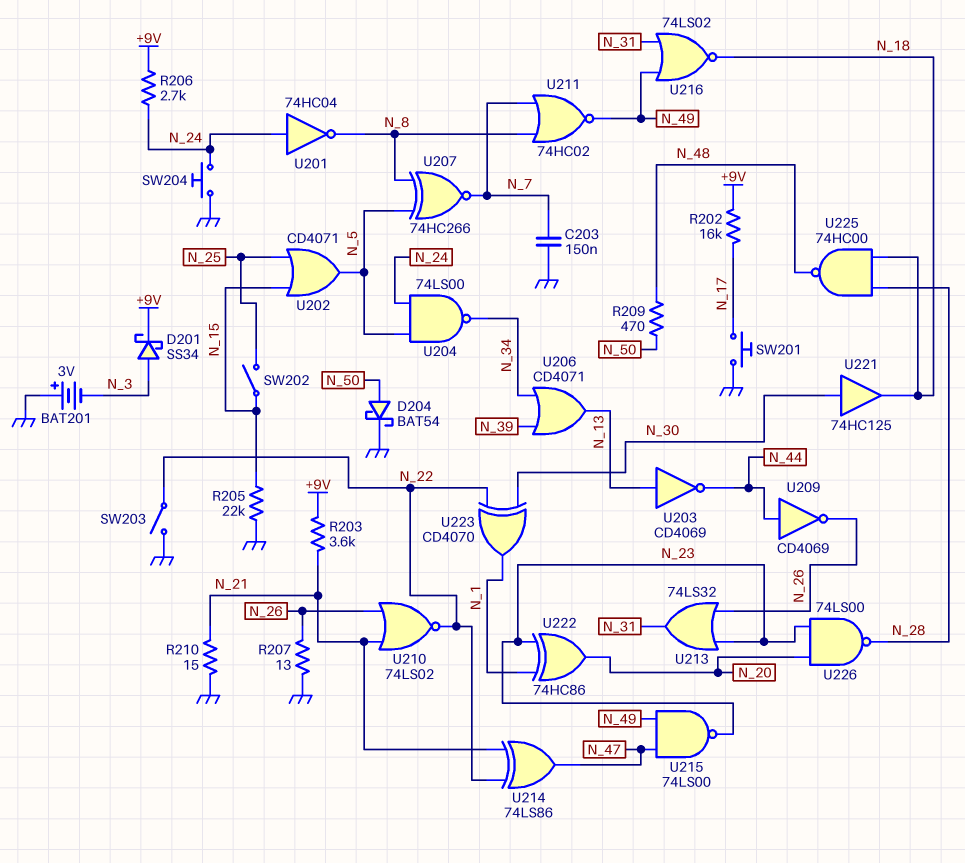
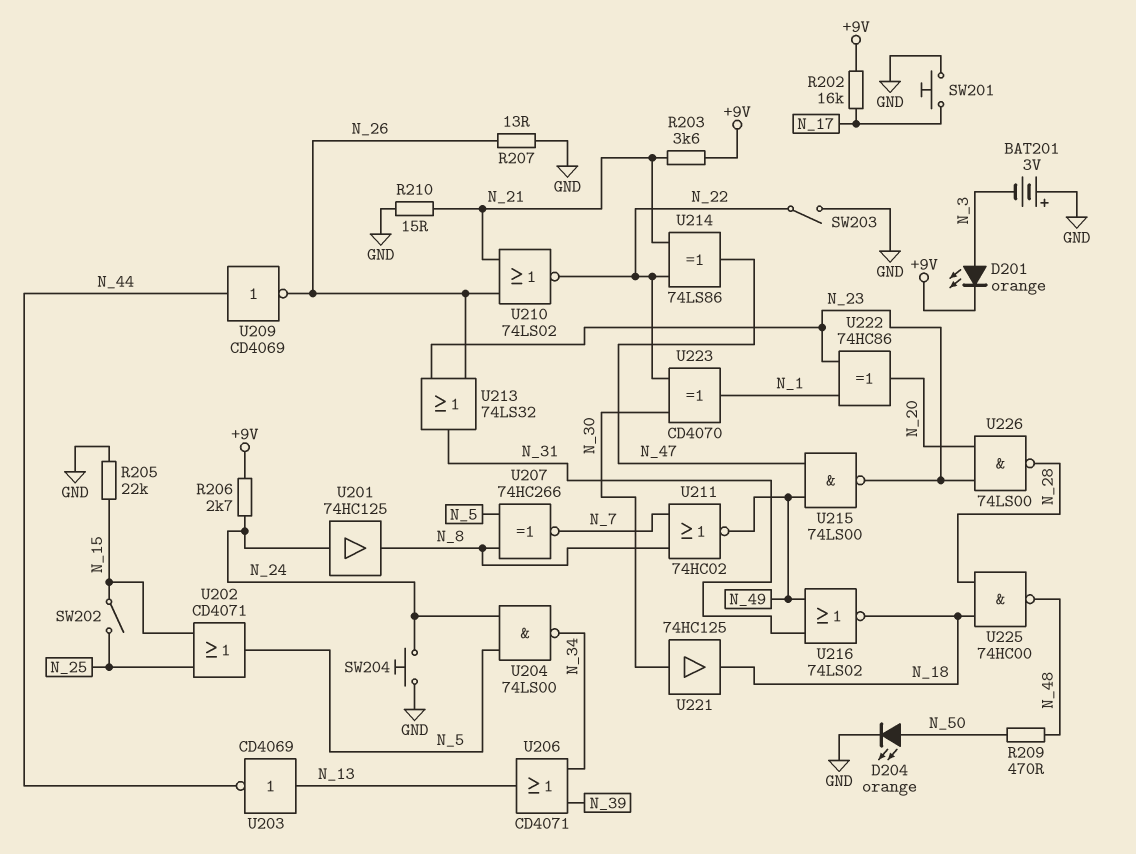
C203: 150nF (GND, N_7) -> none
D201: schottky SS34 (A N_3, K +9V) -> LED orange (A N_3, K +9V)
D204: schottky BAT54 (A N_50, K GND) -> LED orange (A N_50, K GND)
U201: NOT 74HC04 (in N_24, out N_8) -> buffer 74HC125 (in N_24, out N_8)

